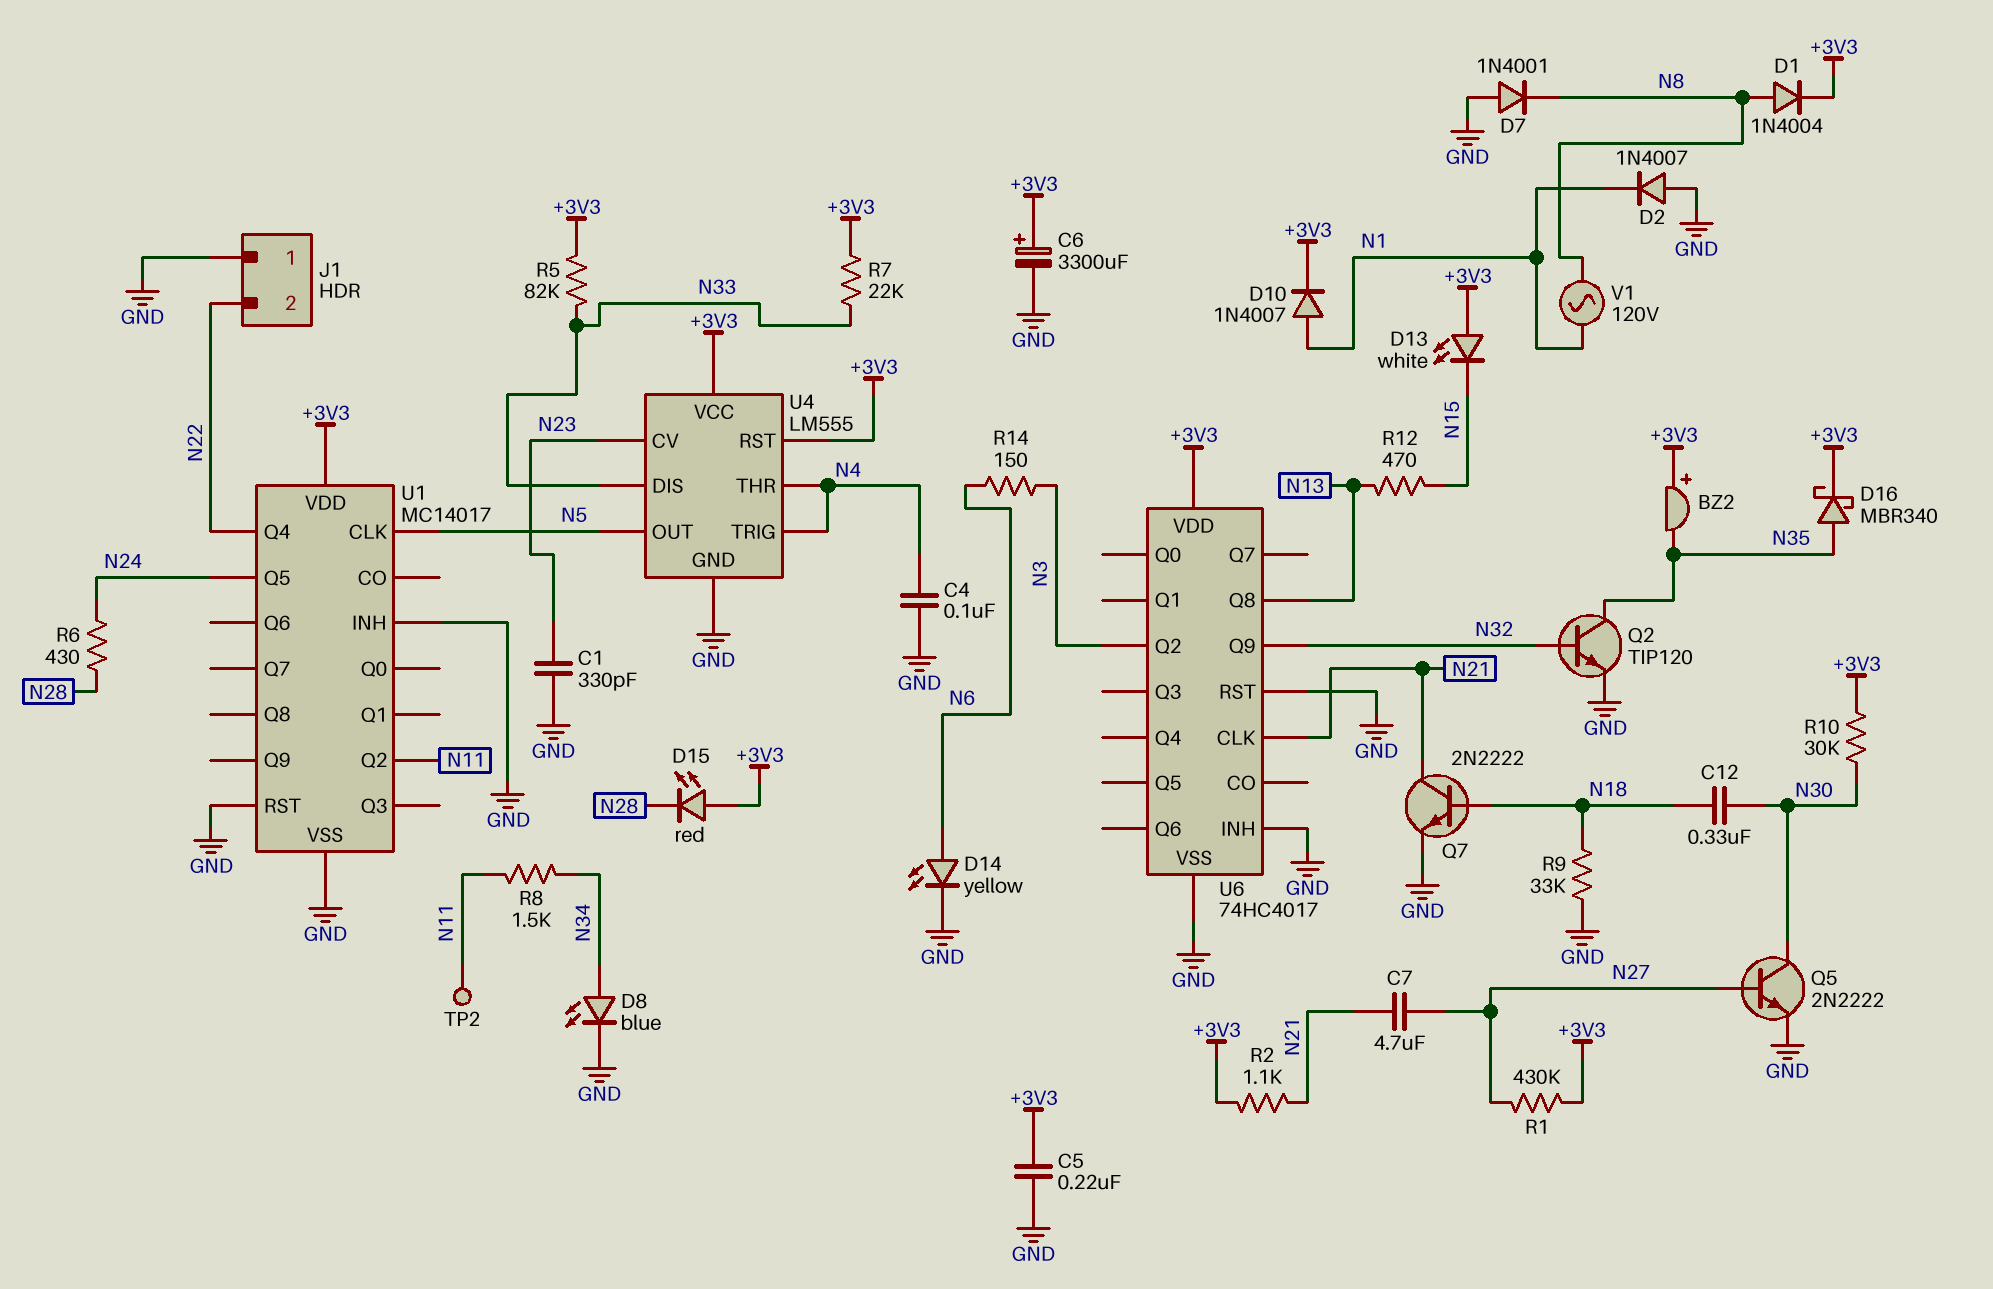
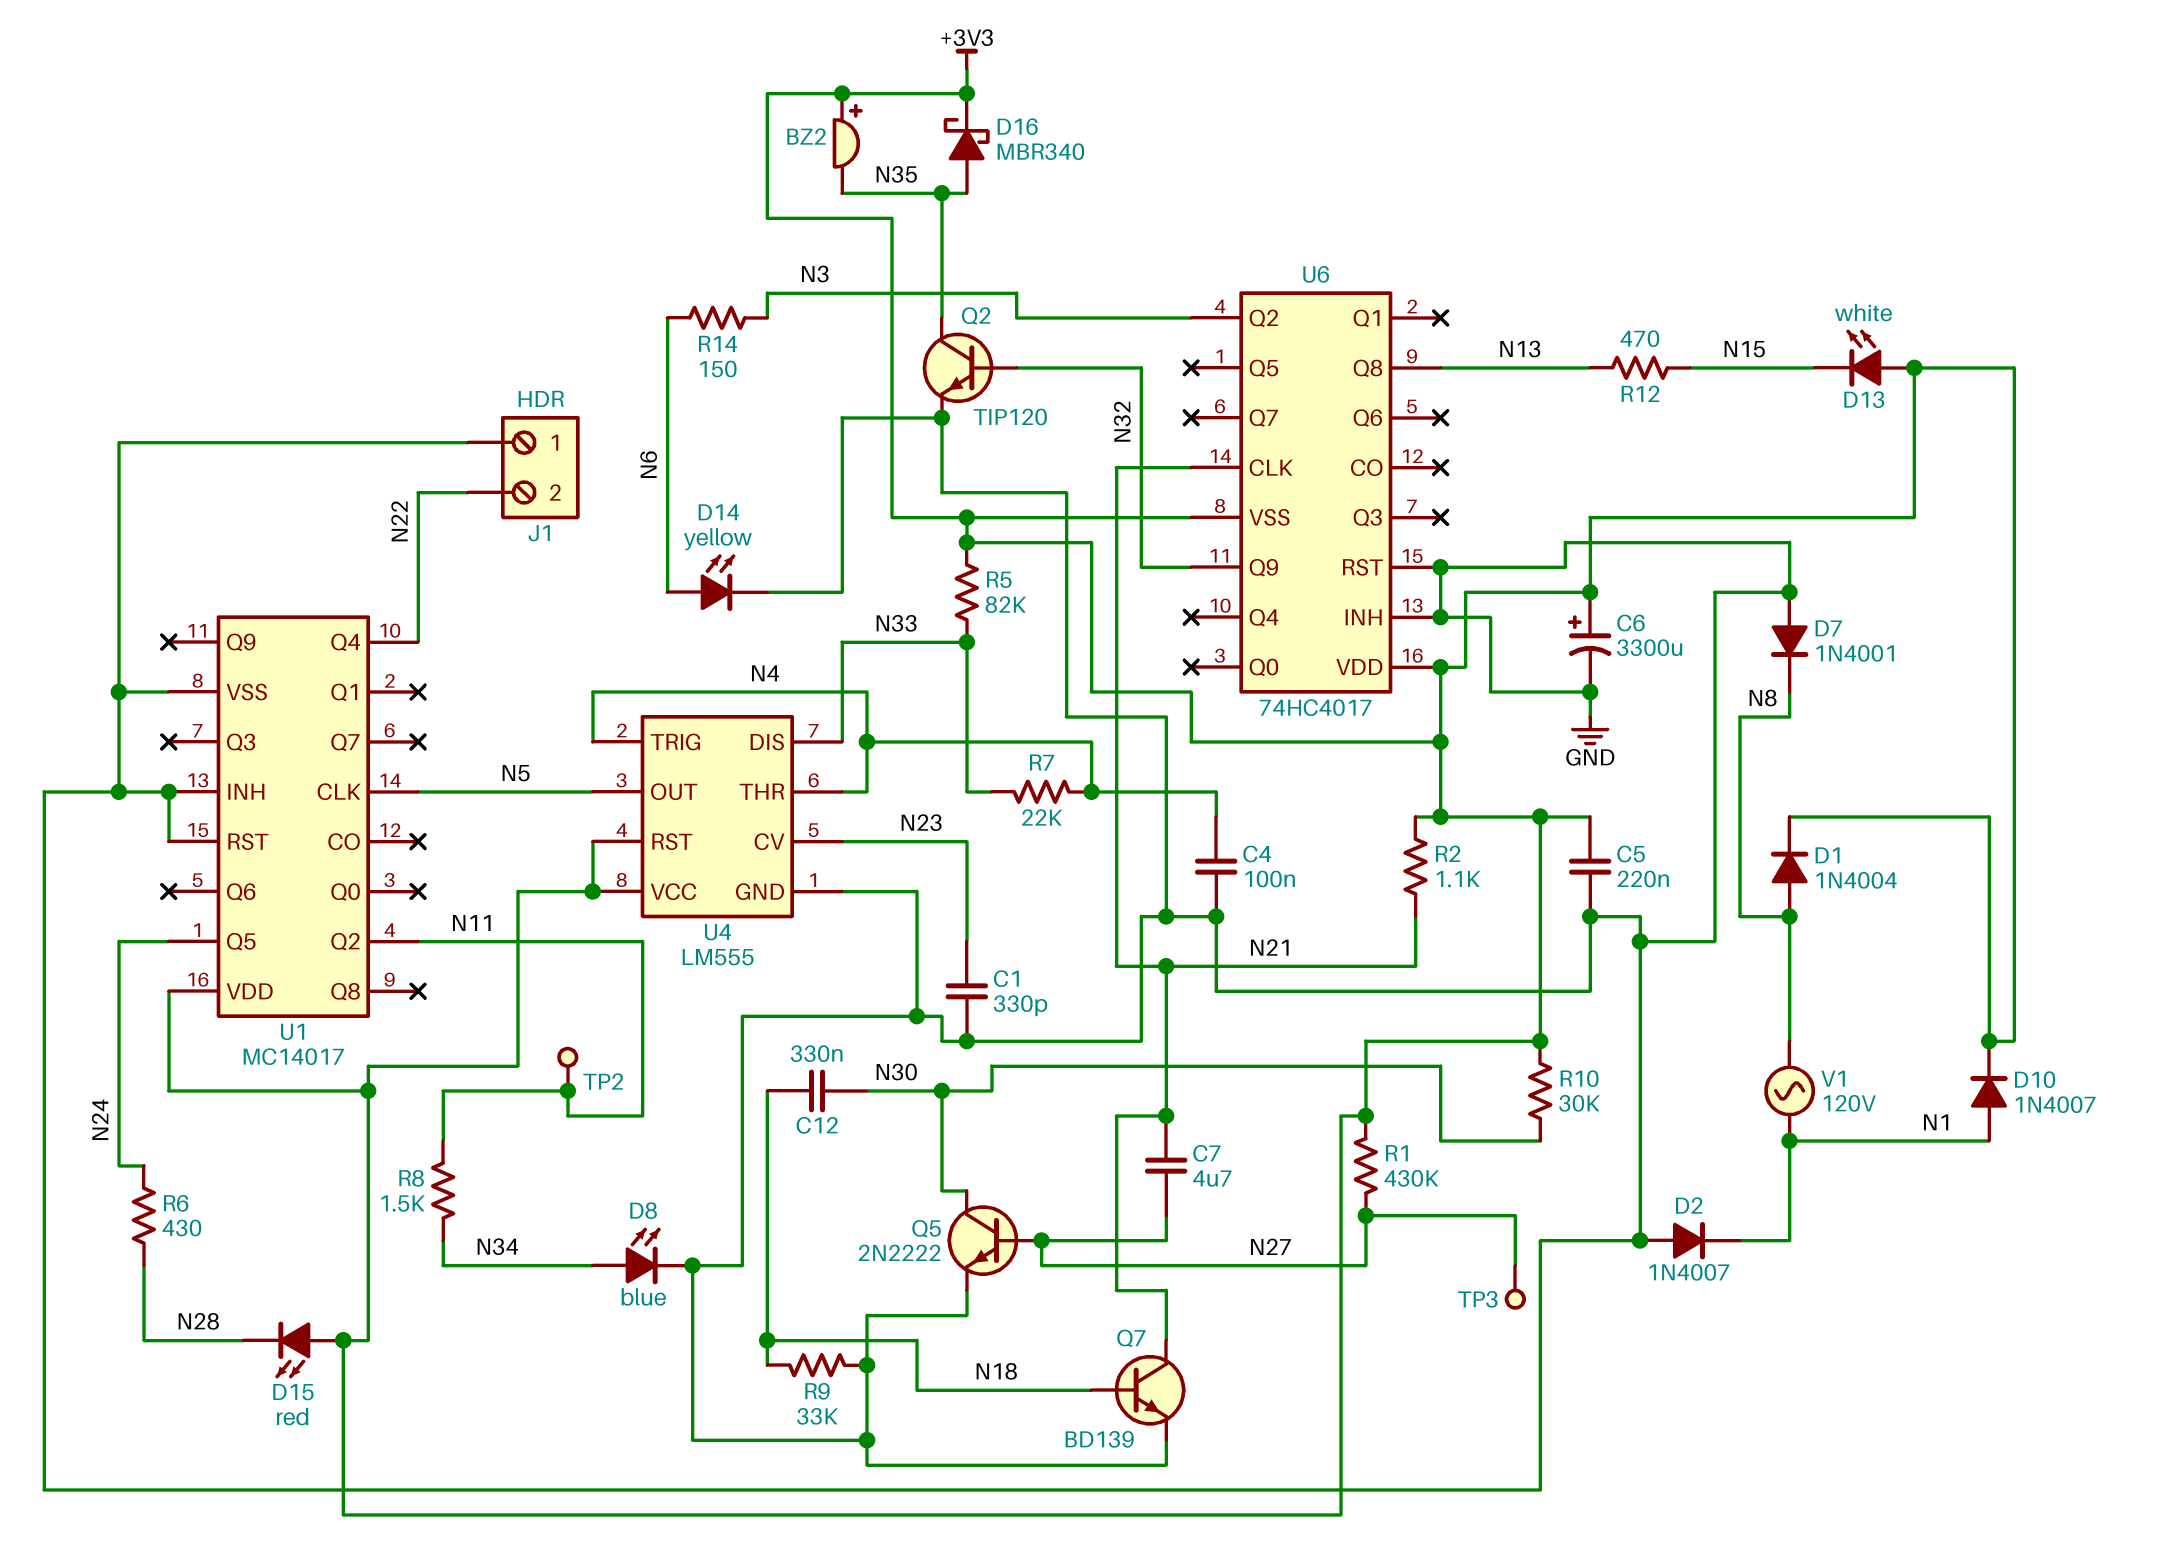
Q7: NPN 2N2222 (B N18, C N21, E GND) -> NPN BD139 (B N18, C N21, E GND)
R7: 22k (+3V3, N33) -> 22k (N4, N33)
TP3: none -> test point (N27)
U6 pin VSS: GND -> +3V3

